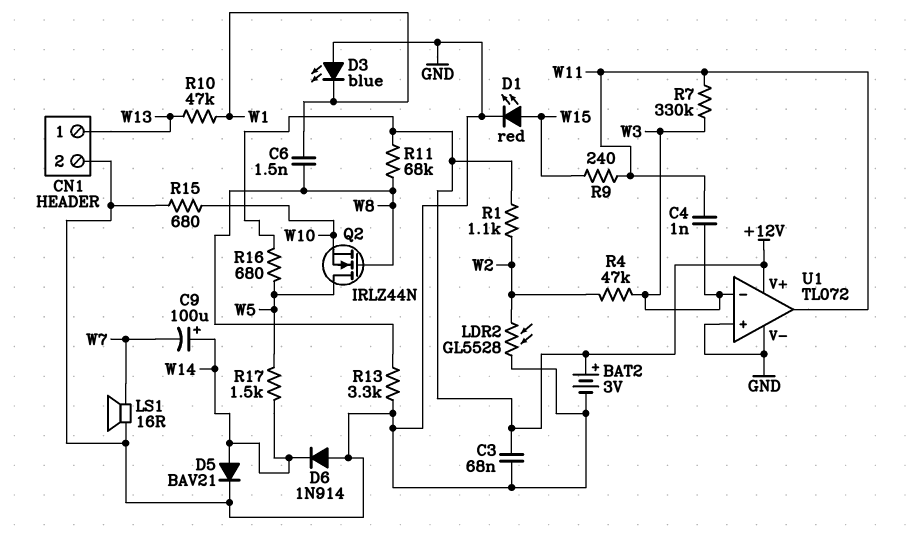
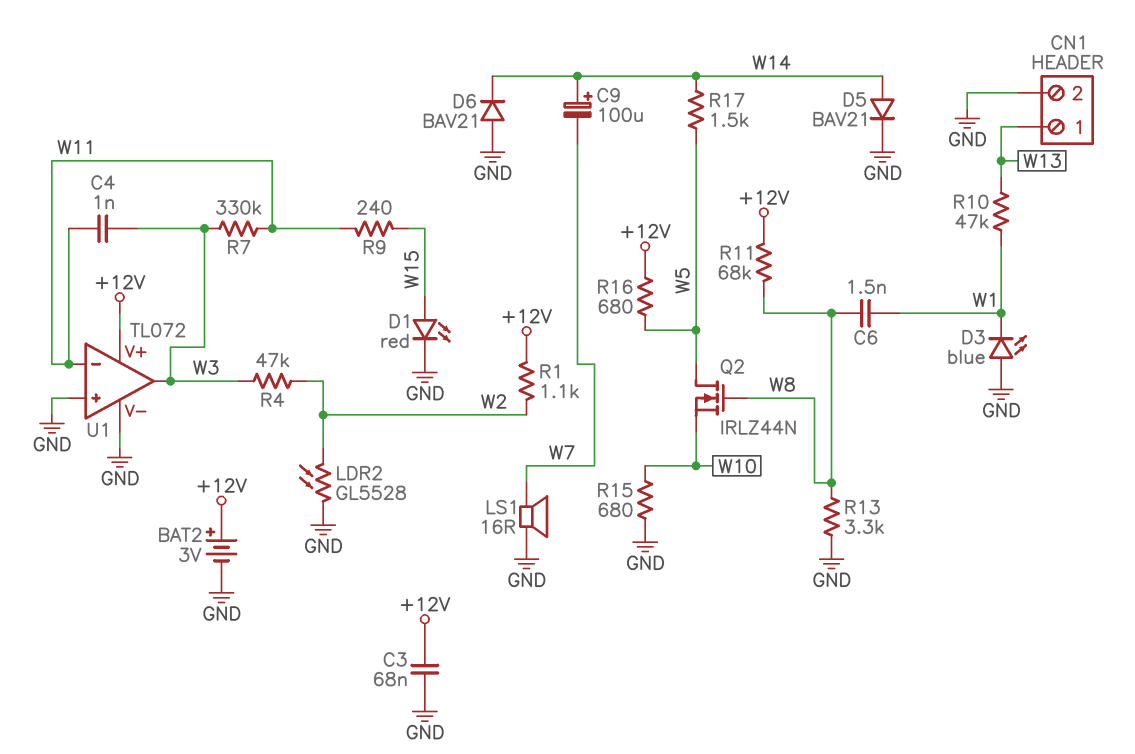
D6: diode 1N914 (A GND, K W14) -> diode BAV21 (A GND, K W14)
U1 pin in-: W3 -> W11
U1 pin out: W11 -> W3

